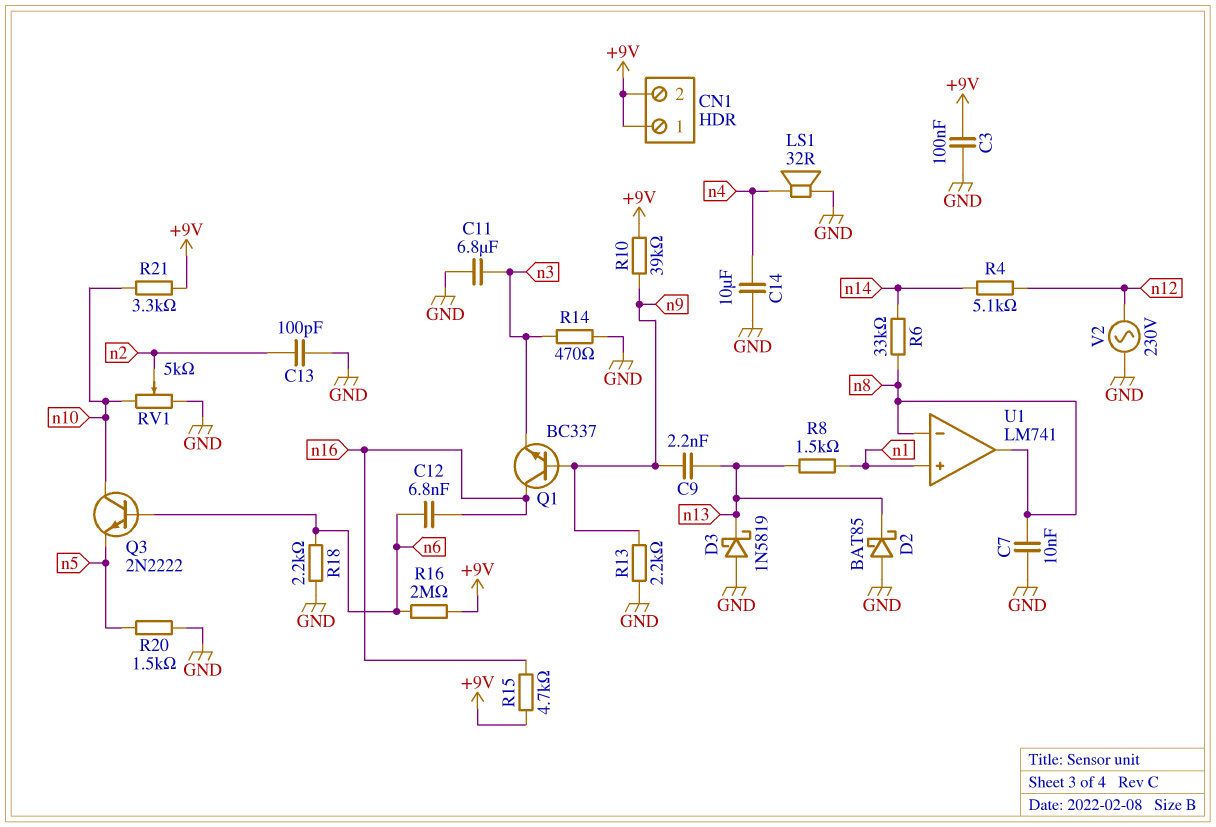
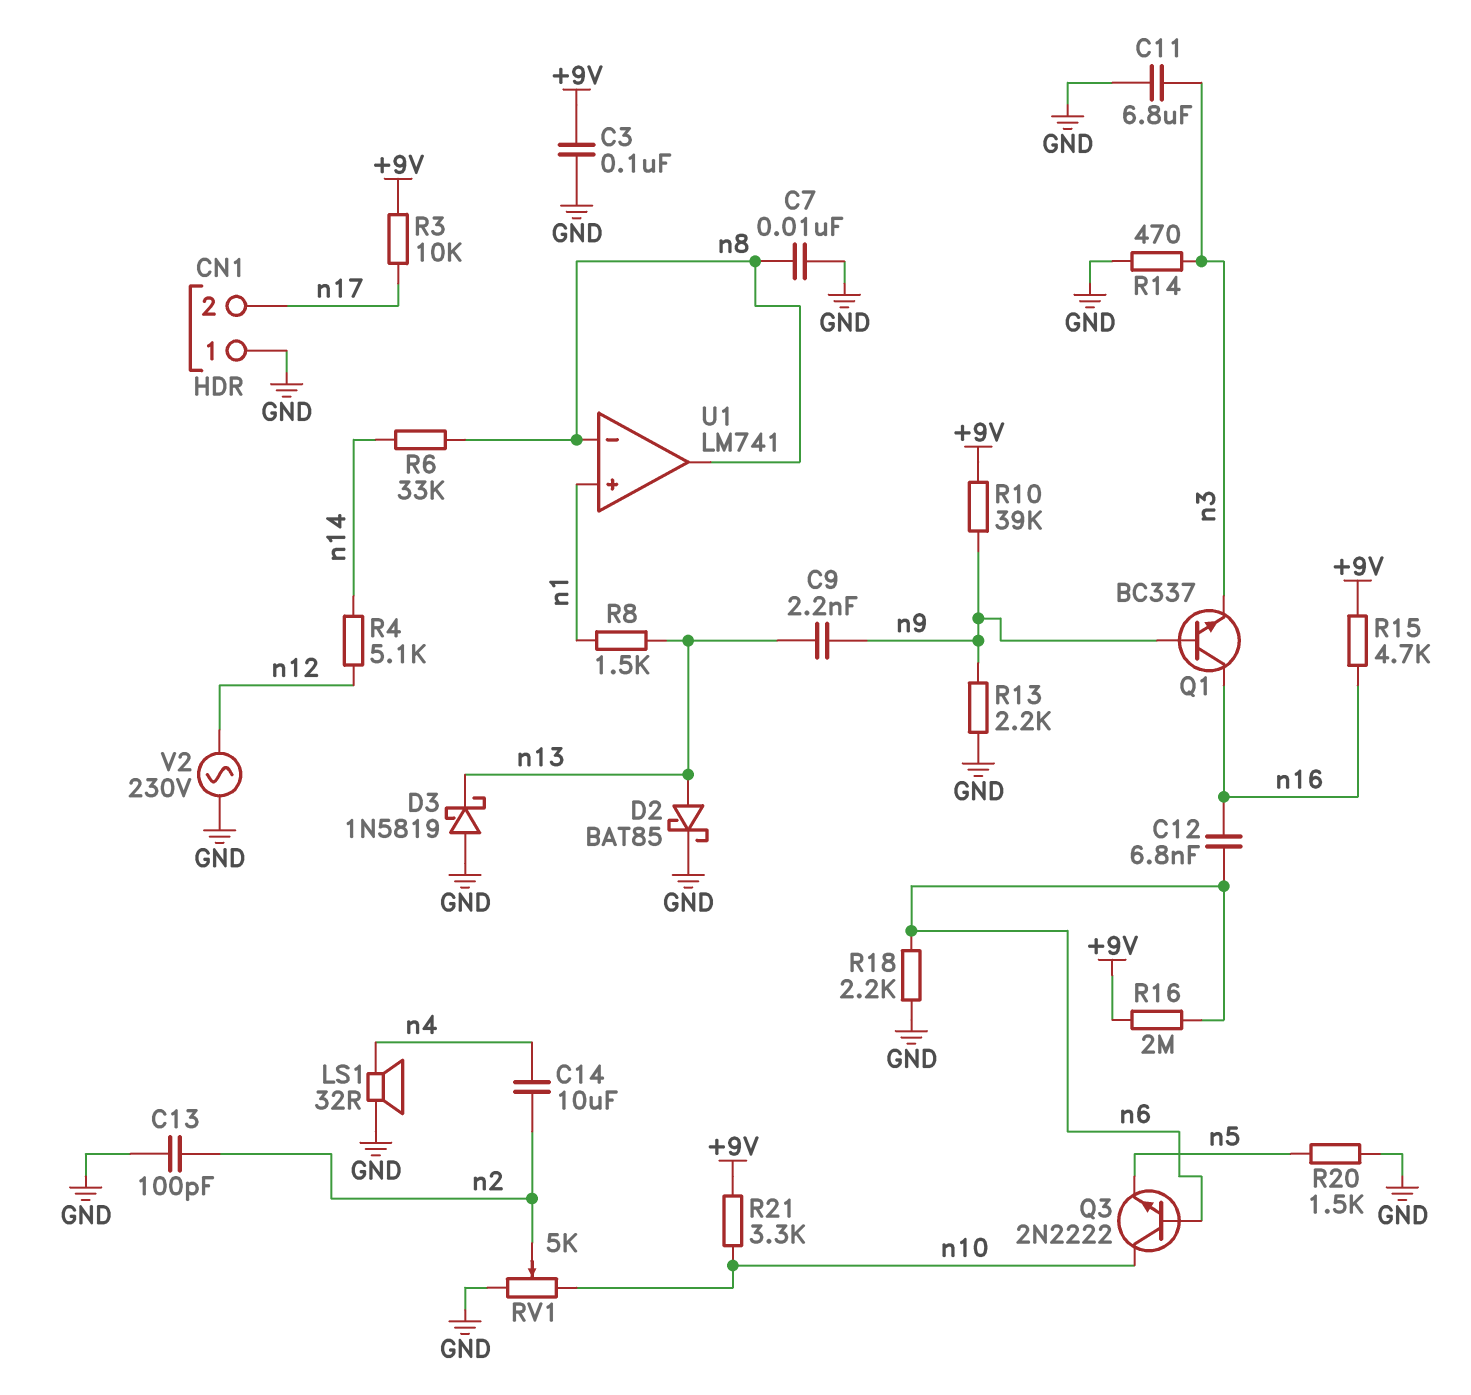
C14: 10uF (GND, n4) -> 10uF (n2, n4)
CN1 pin 1: +9V -> GND
CN1 pin 2: +9V -> n17
D2: schottky BAT85 (A GND, K n13) -> schottky BAT85 (A n13, K GND)
R3: none -> 10k (+9V, n17)

